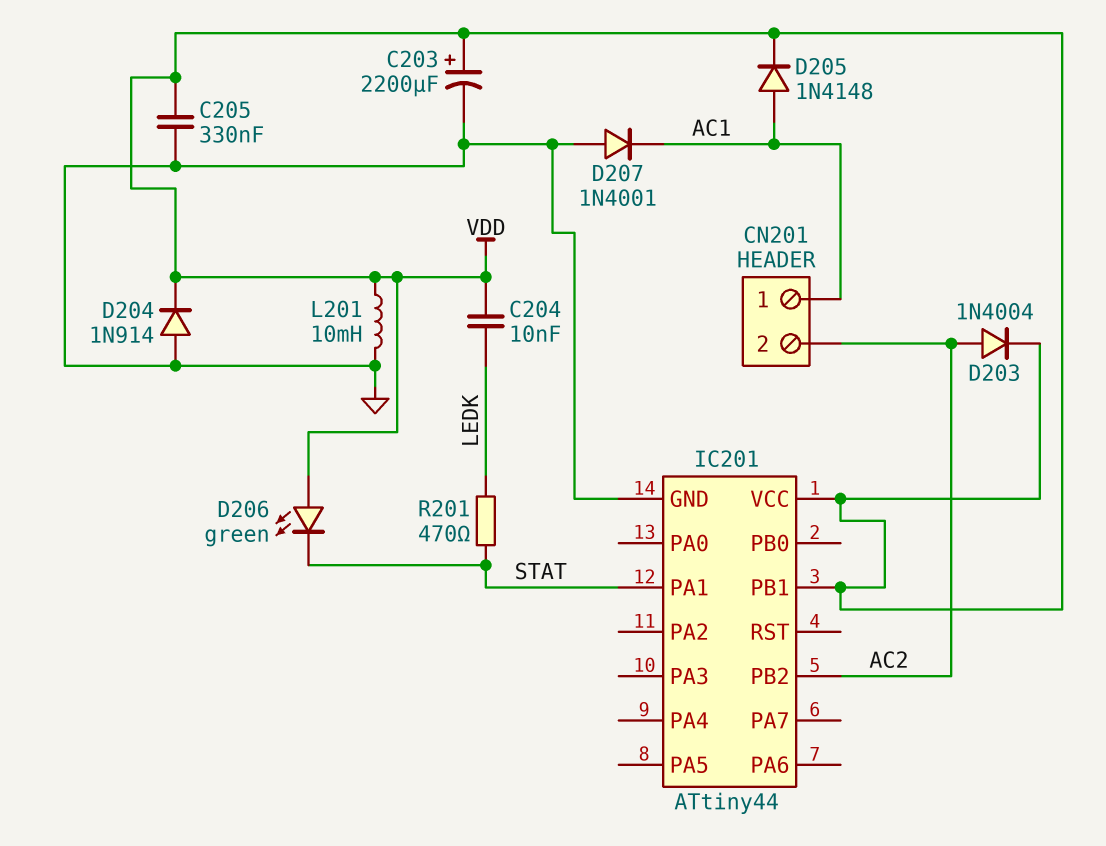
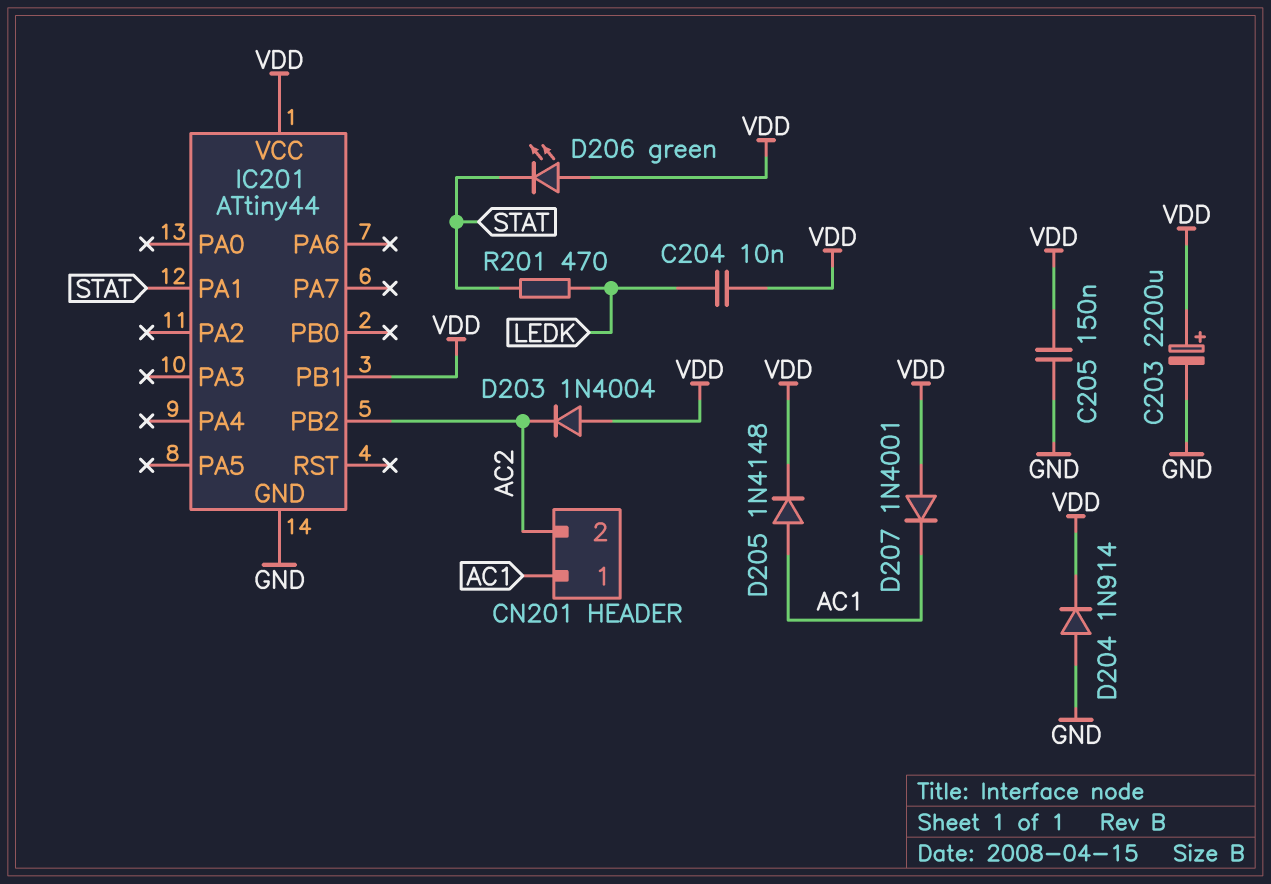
C205: 330nF (GND, VDD) -> 150nF (GND, VDD)
D203: diode 1N4004 (A AC2, K VDD) -> diode 1N4004 (A VDD, K AC2)
D207: diode 1N4001 (A GND, K AC1) -> diode 1N4001 (A VDD, K AC1)
L201: 10mH (GND, VDD) -> none

